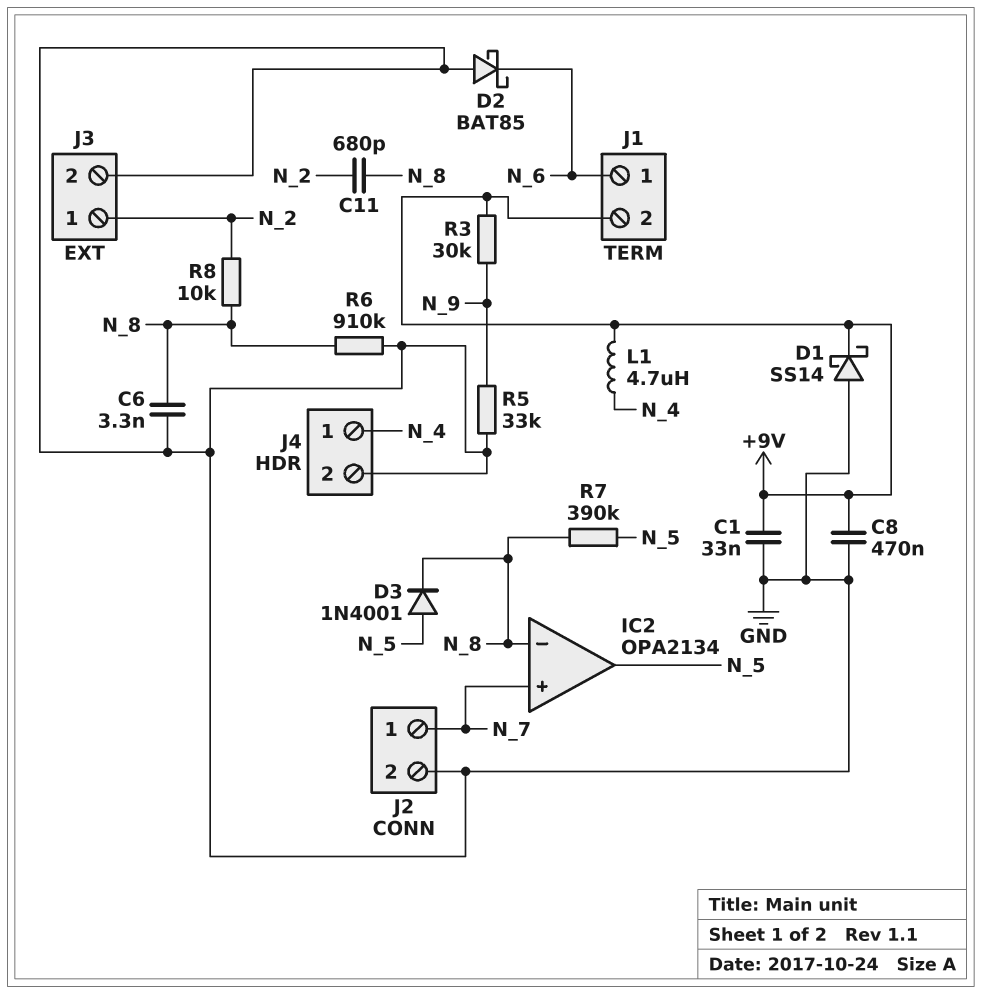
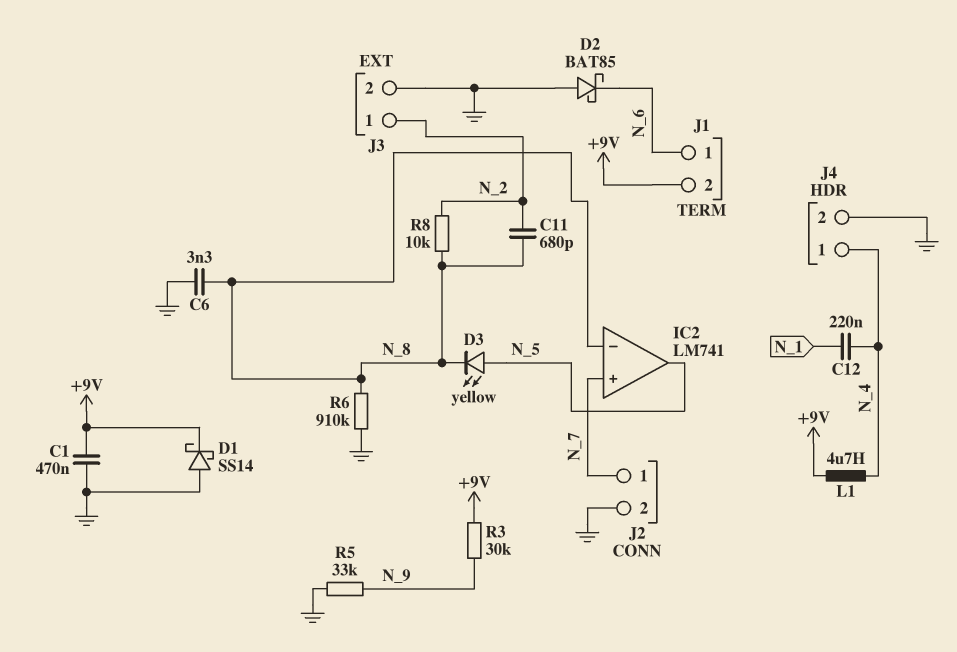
C1: 33nF (+9V, GND) -> 470nF (+9V, GND)
C8: 470nF (+9V, GND) -> none
C12: none -> 220nF (N_1, N_4)
D3: diode 1N4001 (A N_5, K N_8) -> LED yellow (A N_5, K N_8)
IC2: OPA2134 -> LM741
R7: 390k (N_5, N_8) -> none

